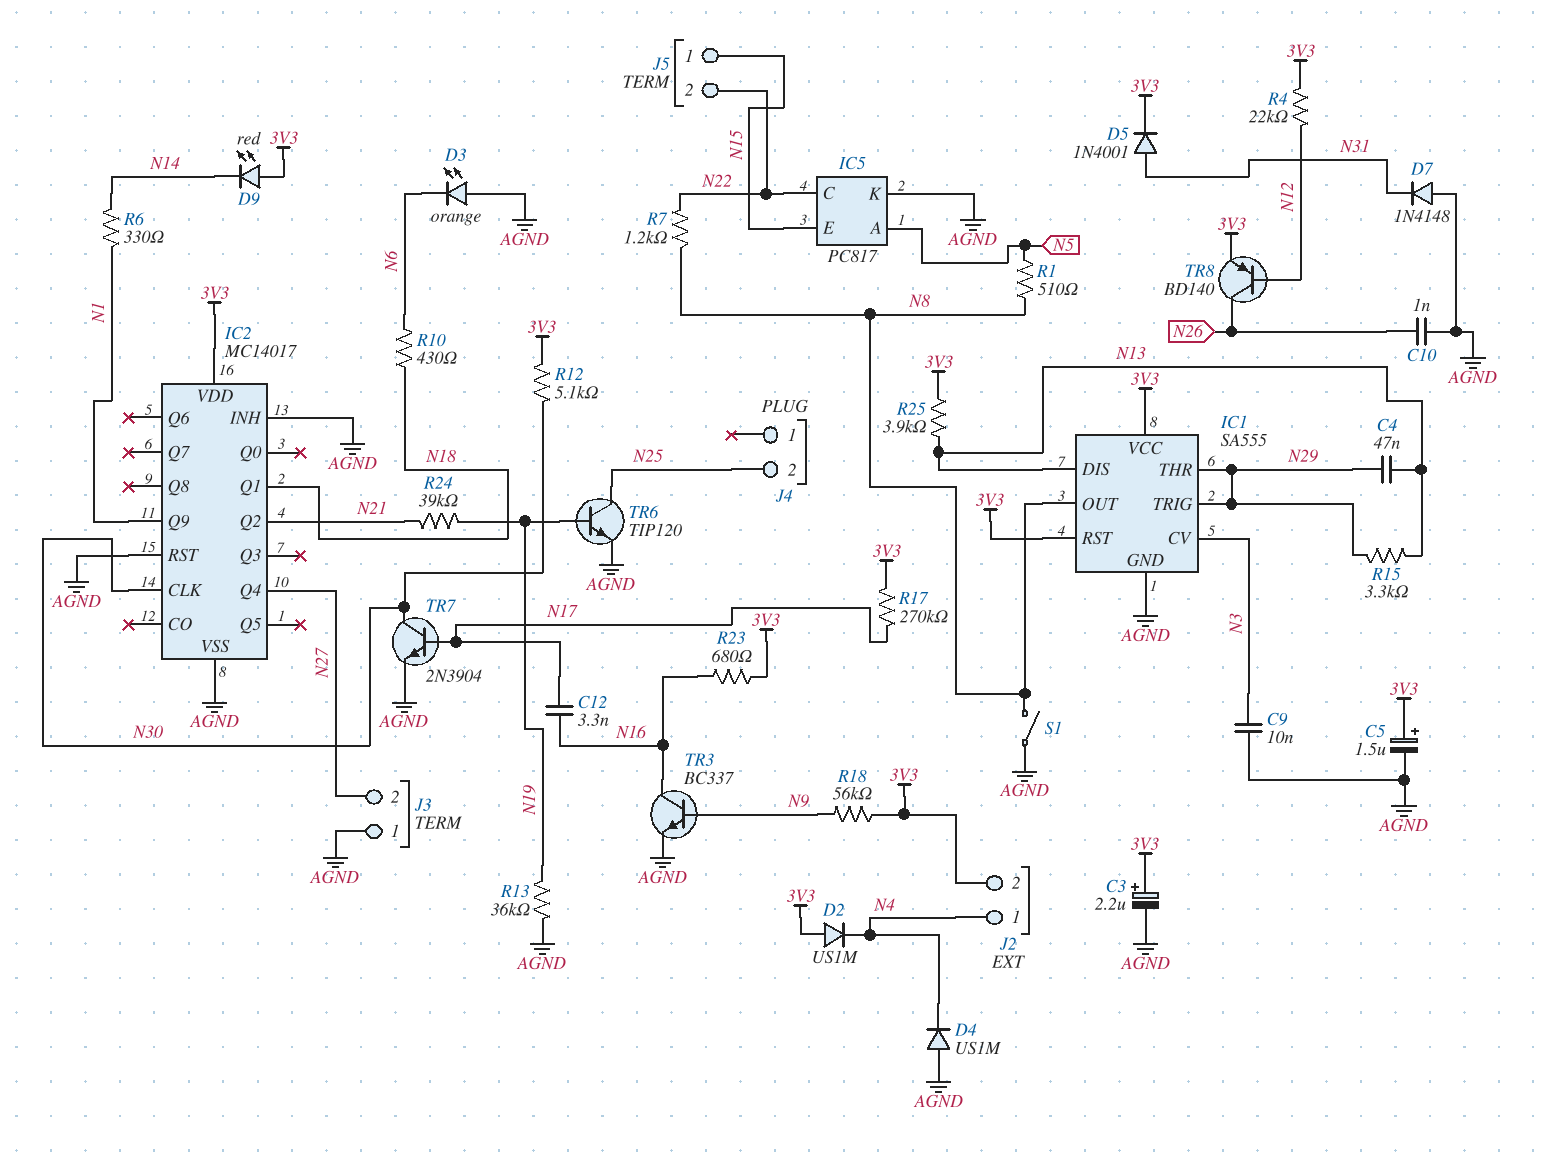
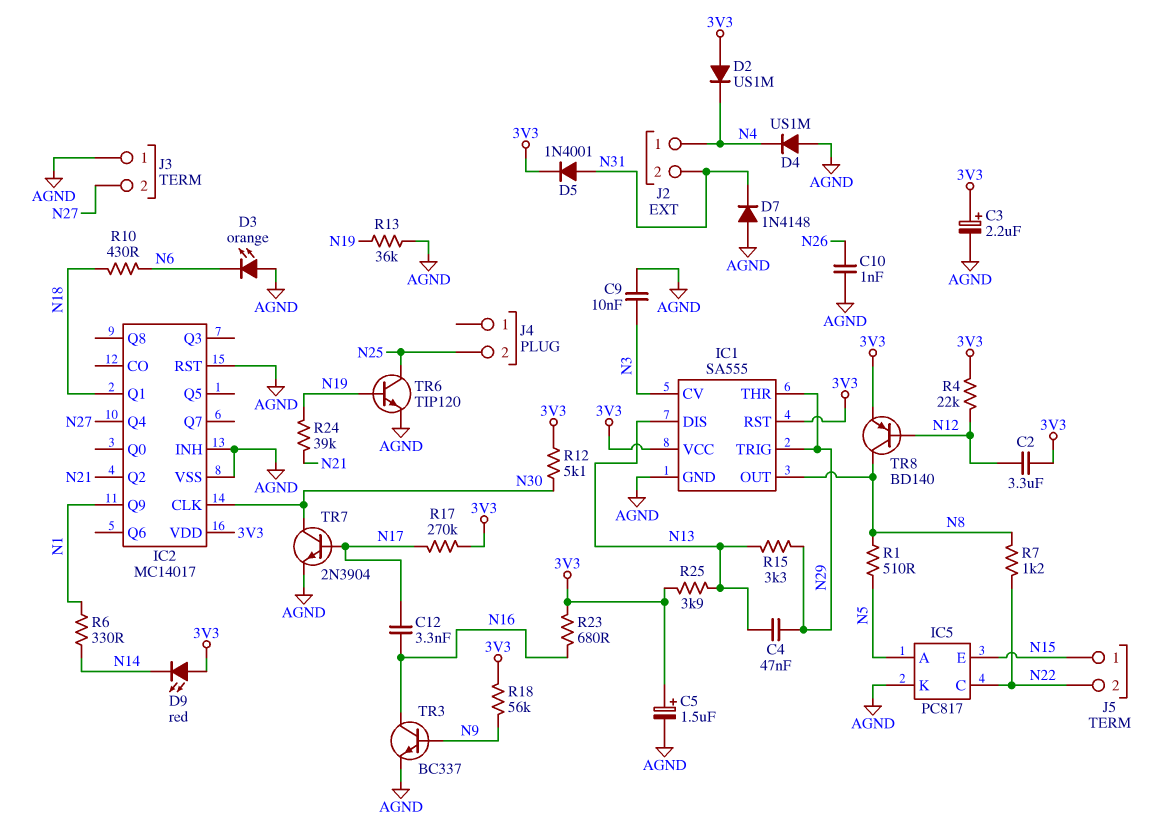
C2: none -> 3.3uF (3V3, N12)
J2 pin 2: 3V3 -> N31
S1: switch (AGND, N8) -> none
TR8: PNP BD140 (B N12, C N26, E 3V3) -> PNP BD140 (B N12, C N8, E 3V3)

